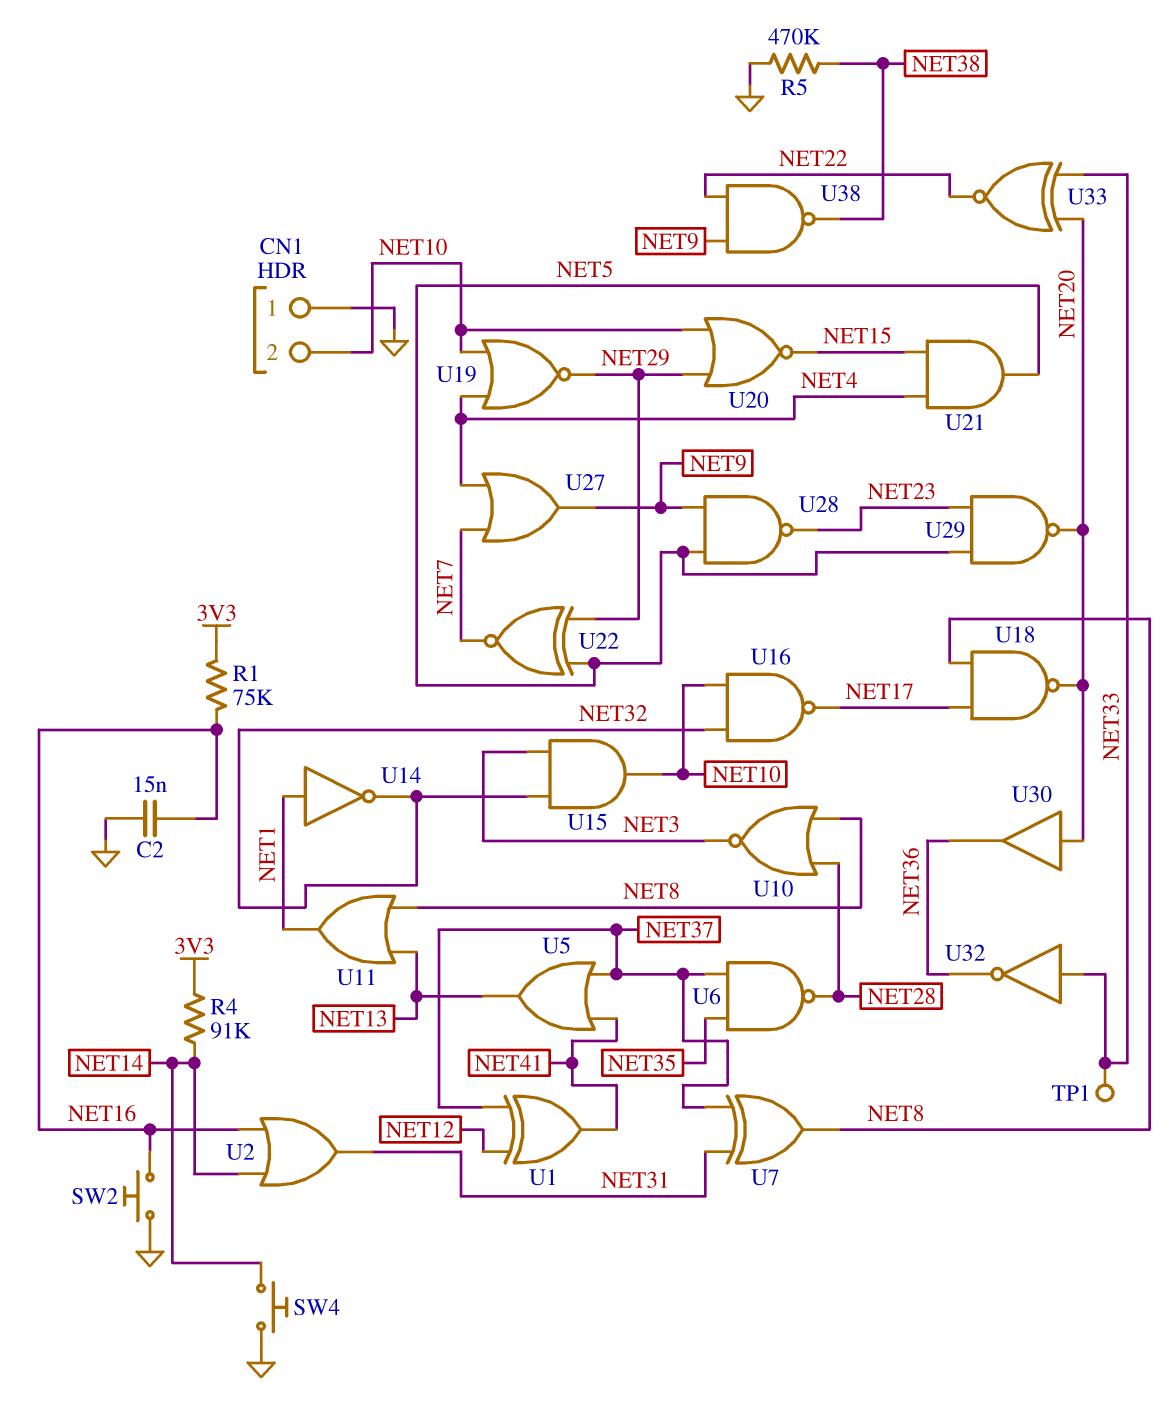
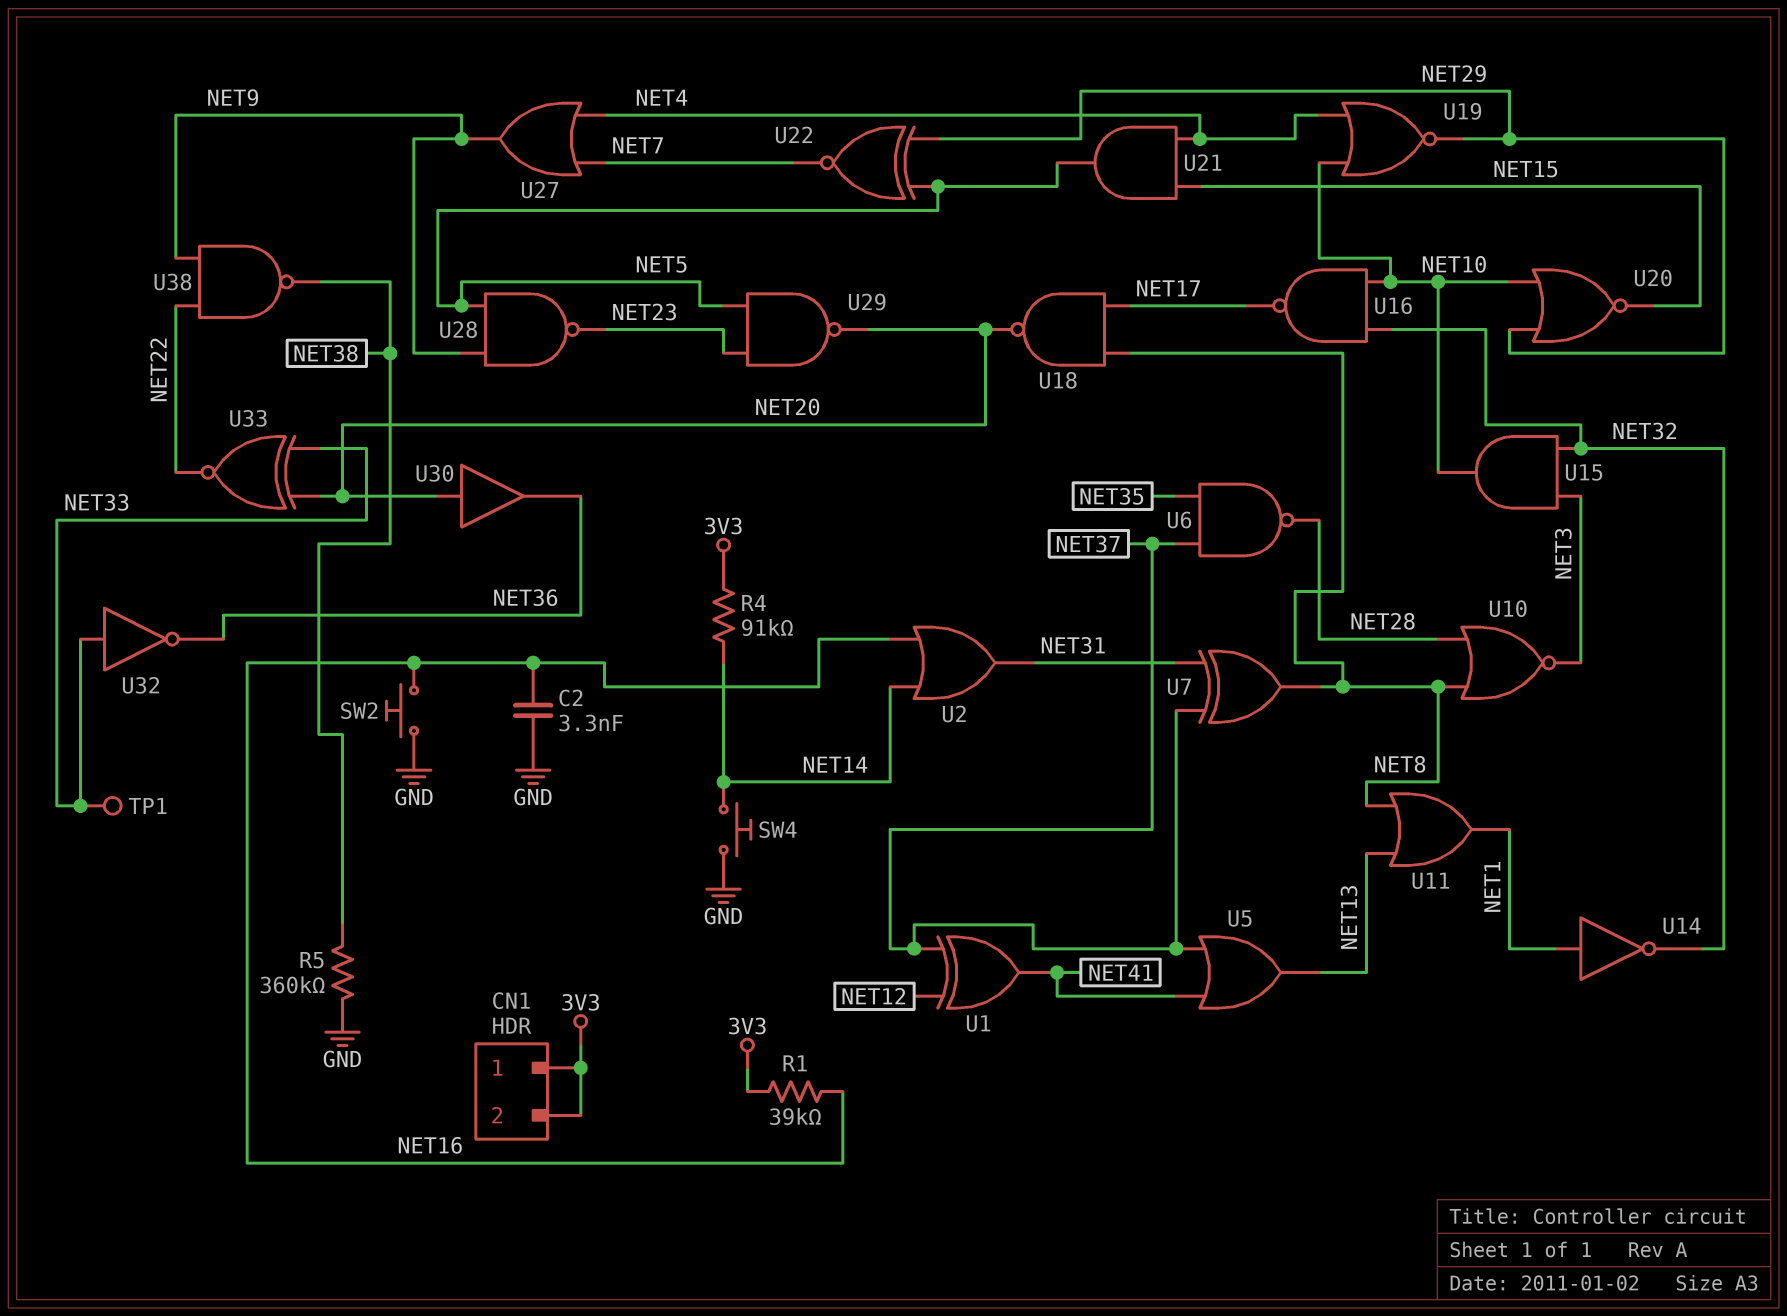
C2: 15nF (GND, NET16) -> 3.3nF (GND, NET16)
CN1 pin 1: GND -> 3V3
CN1 pin 2: NET10 -> 3V3
R1: 75k (3V3, NET16) -> 39k (3V3, NET16)
R5: 470k (GND, NET38) -> 360k (GND, NET38)

